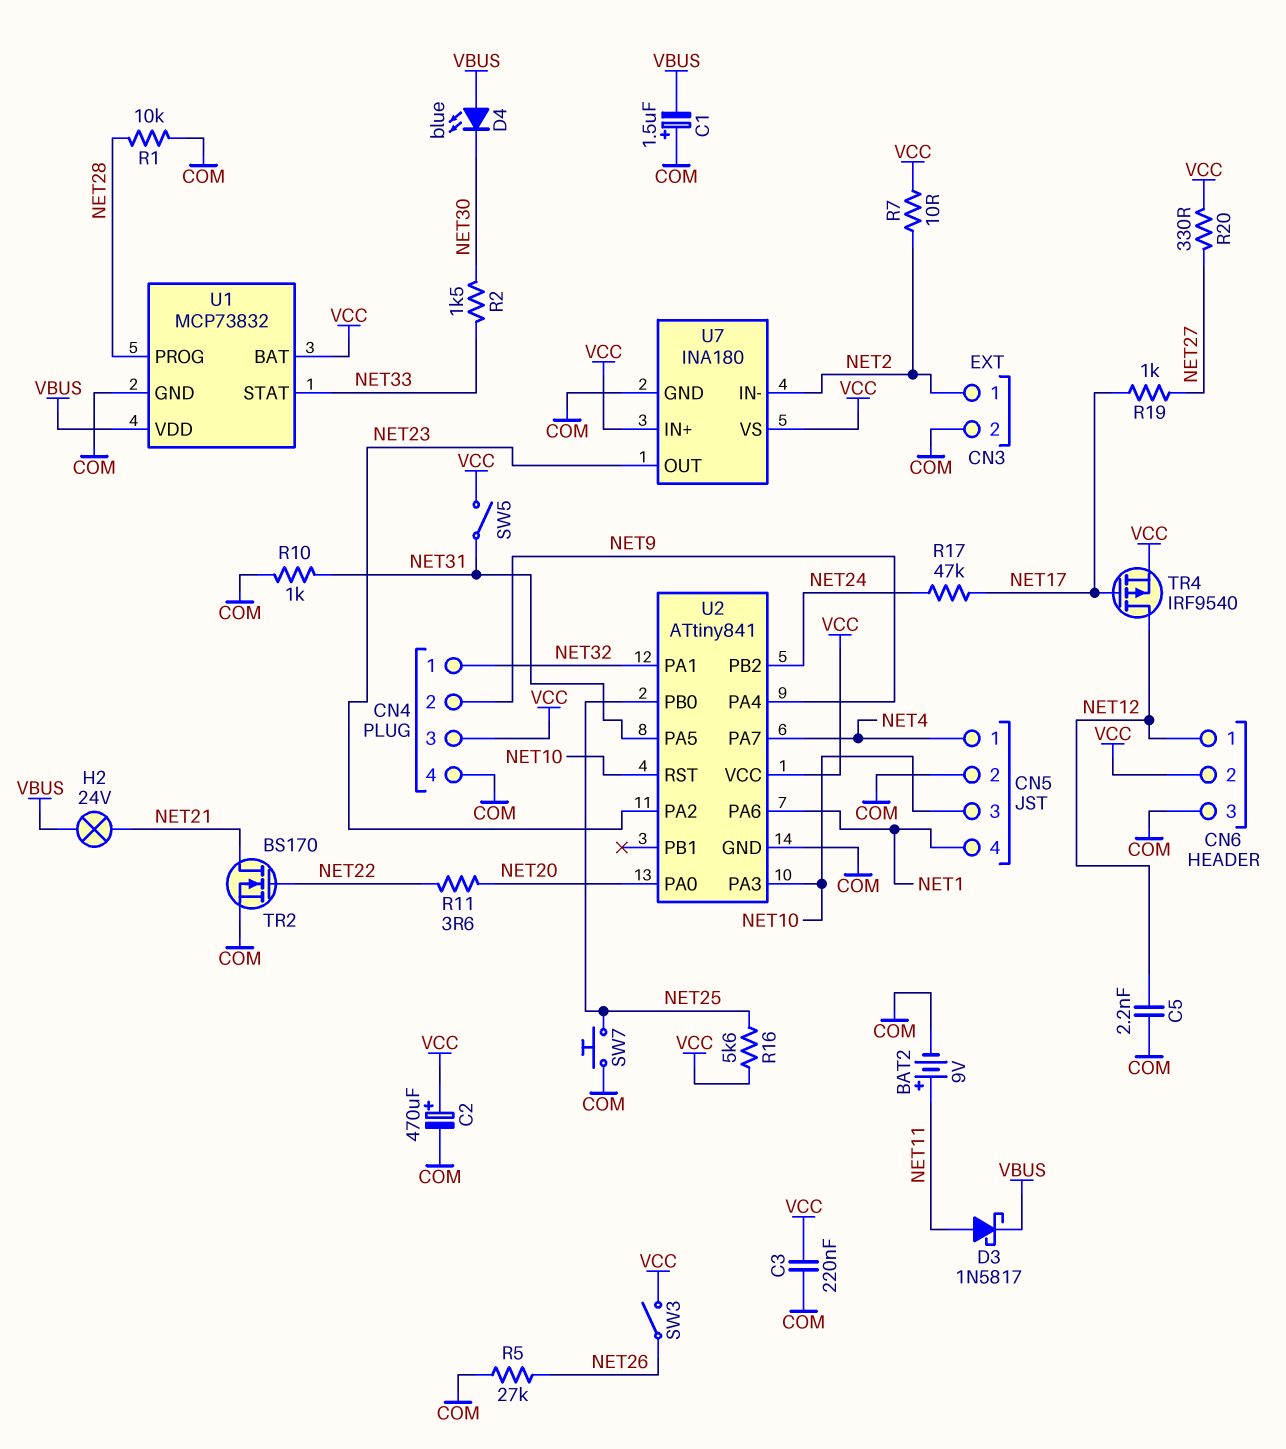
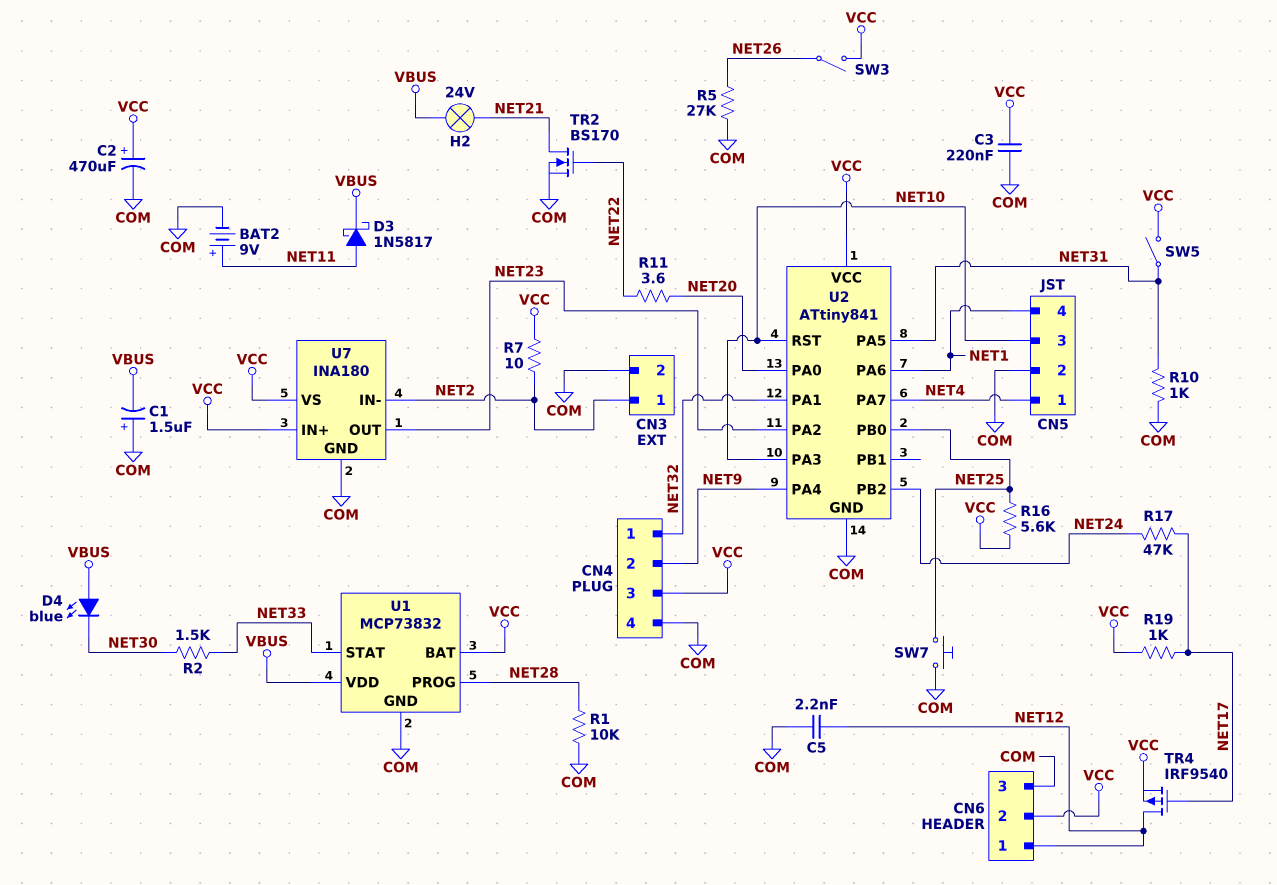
R19: 1k (NET17, NET27) -> 1k (NET17, VCC)
R20: 330 (NET27, VCC) -> none

